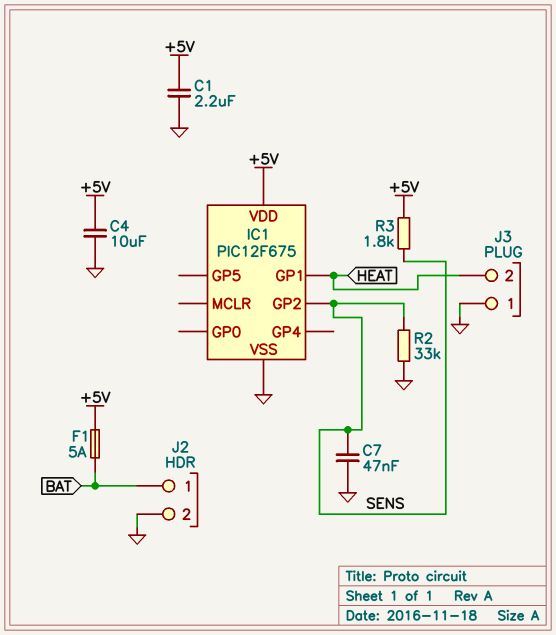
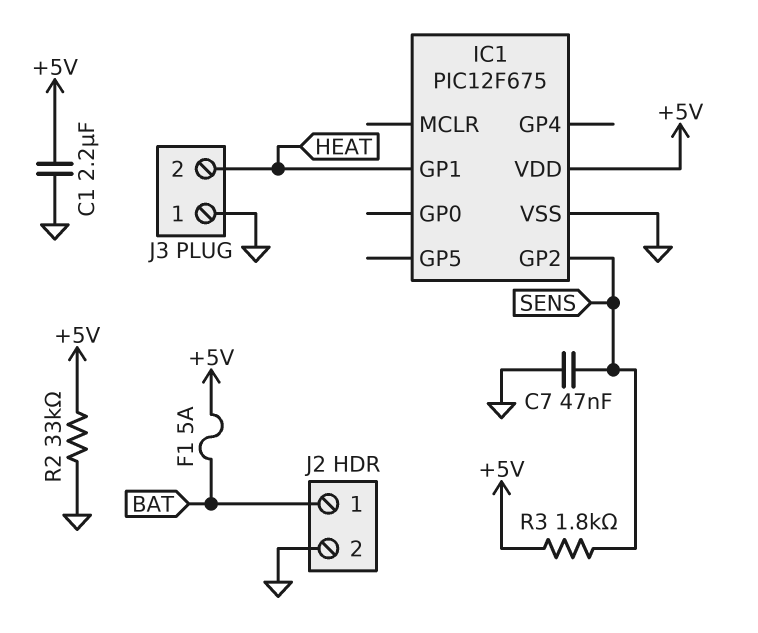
C4: 10uF (+5V, GND) -> none
R2: 33k (GND, SENS) -> 33k (+5V, GND)

